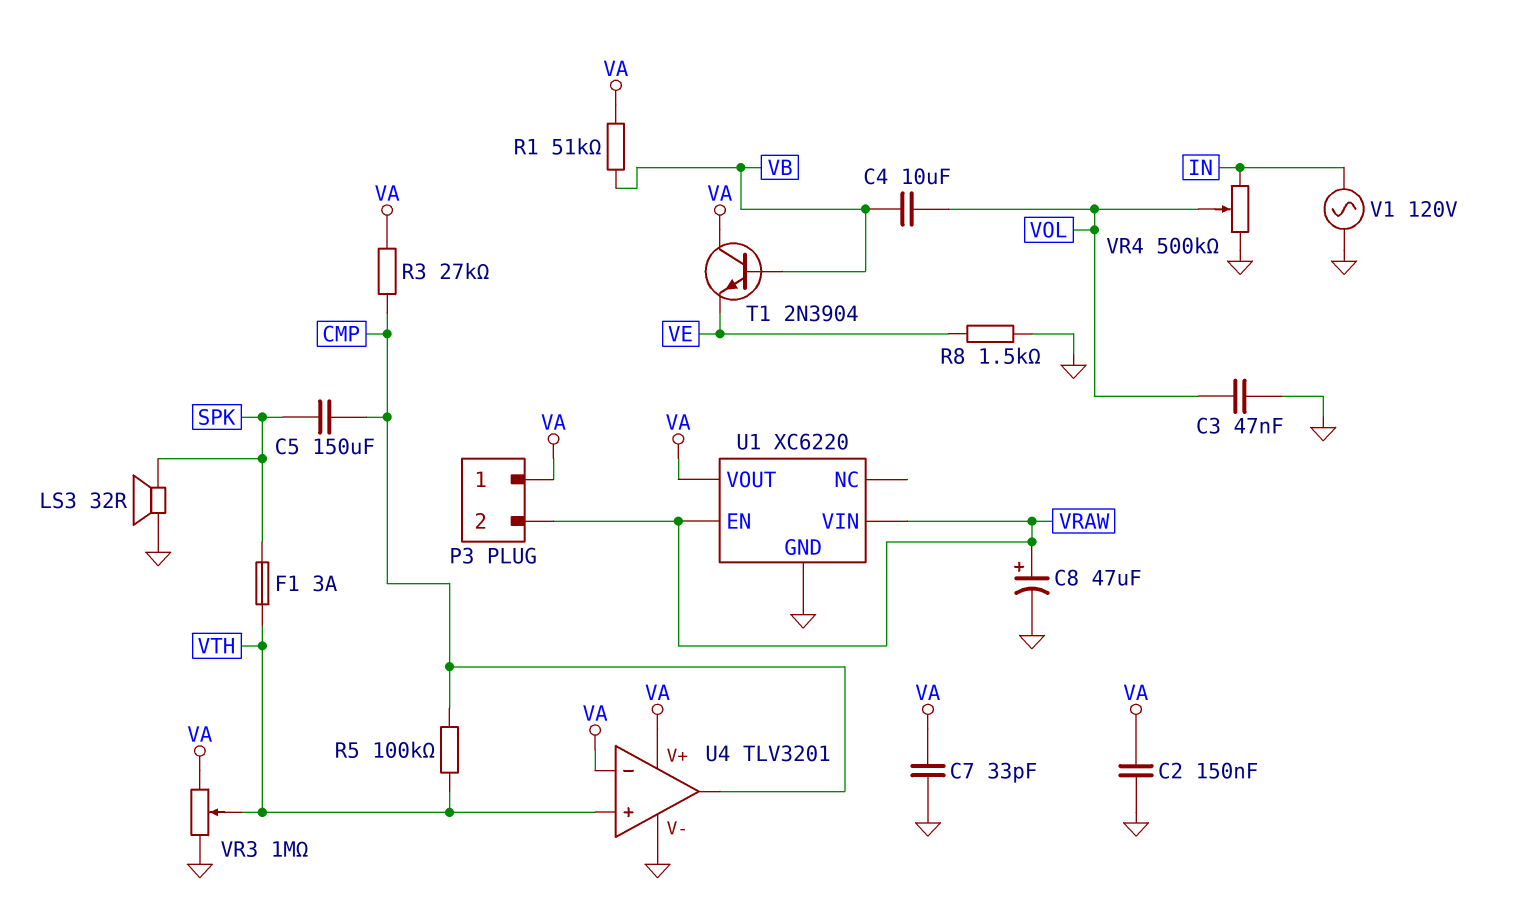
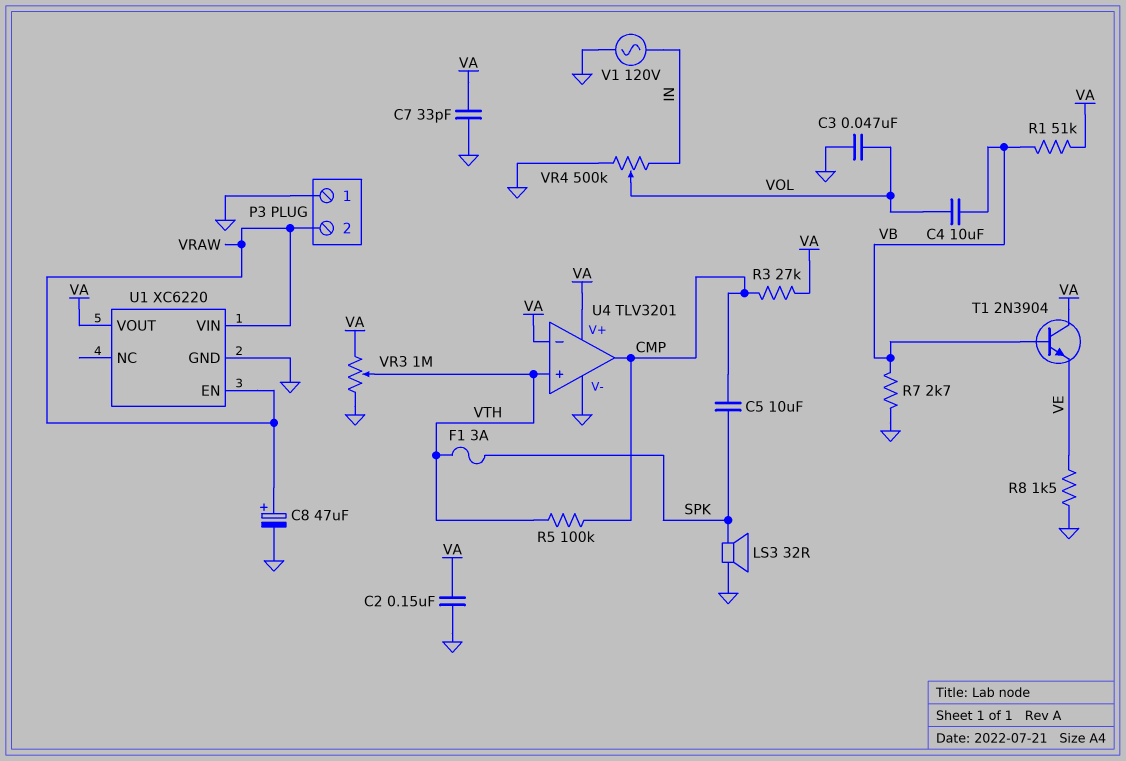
C5: 150uF (CMP, SPK) -> 10uF (CMP, SPK)
P3 pin 1: VA -> GND
R7: none -> 2.7k (GND, VB)

